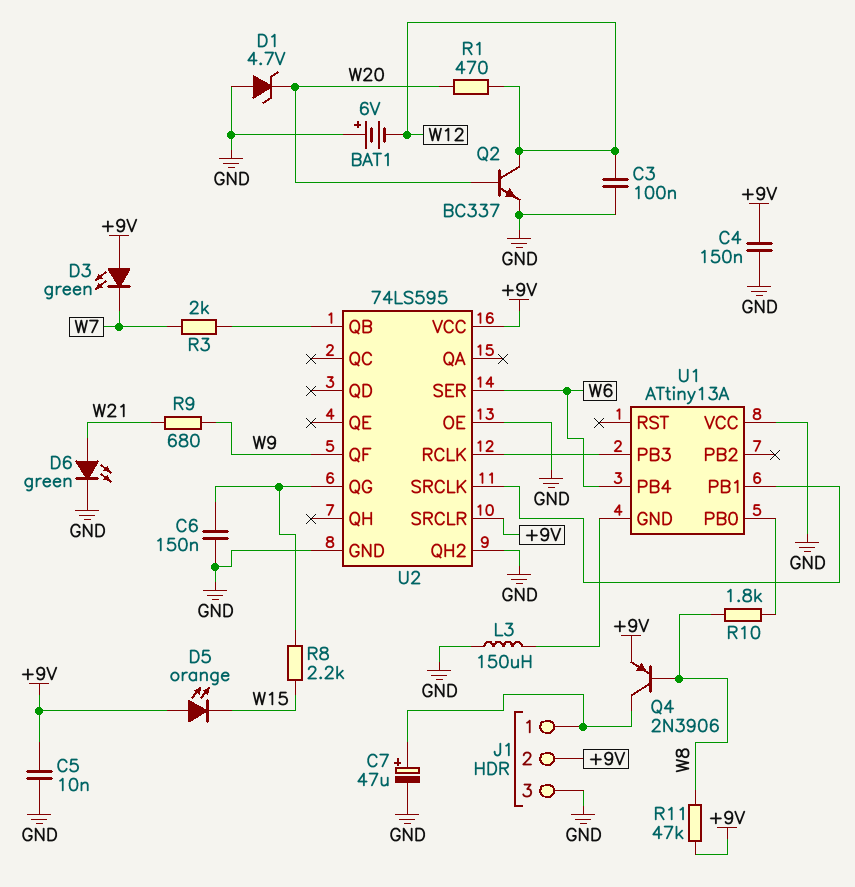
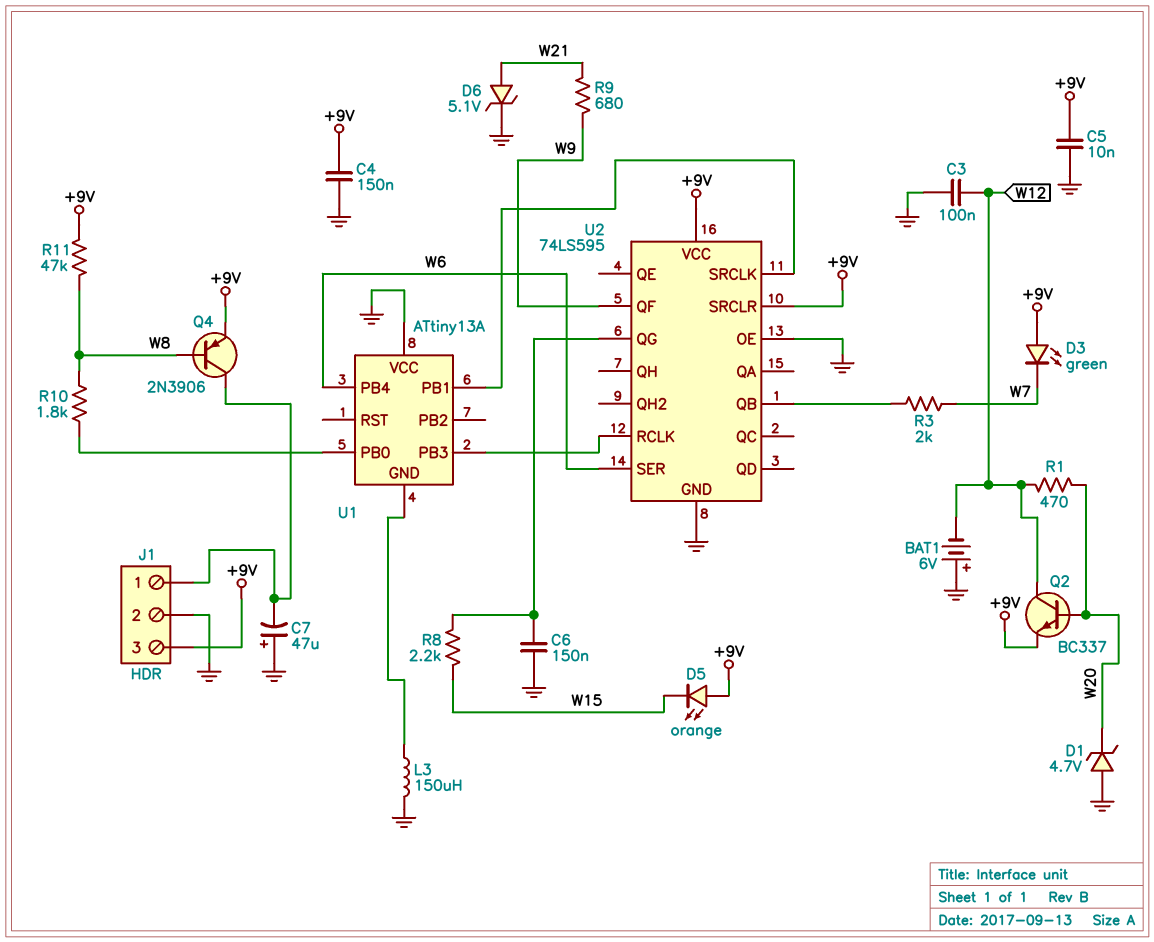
C7: 47uF (plus J1/1, minus GND) -> 47uF (plus GND, minus J1/1)
D6: LED green (A W21, K GND) -> zener 5.1V (A W21, K GND)
J1 pin 2: +9V -> GND
J1 pin 3: GND -> +9V
Q2: NPN BC337 (B W20, C W12, E GND) -> NPN BC337 (B W20, C W12, E +9V)
U2 pin QH2: GND -> none

